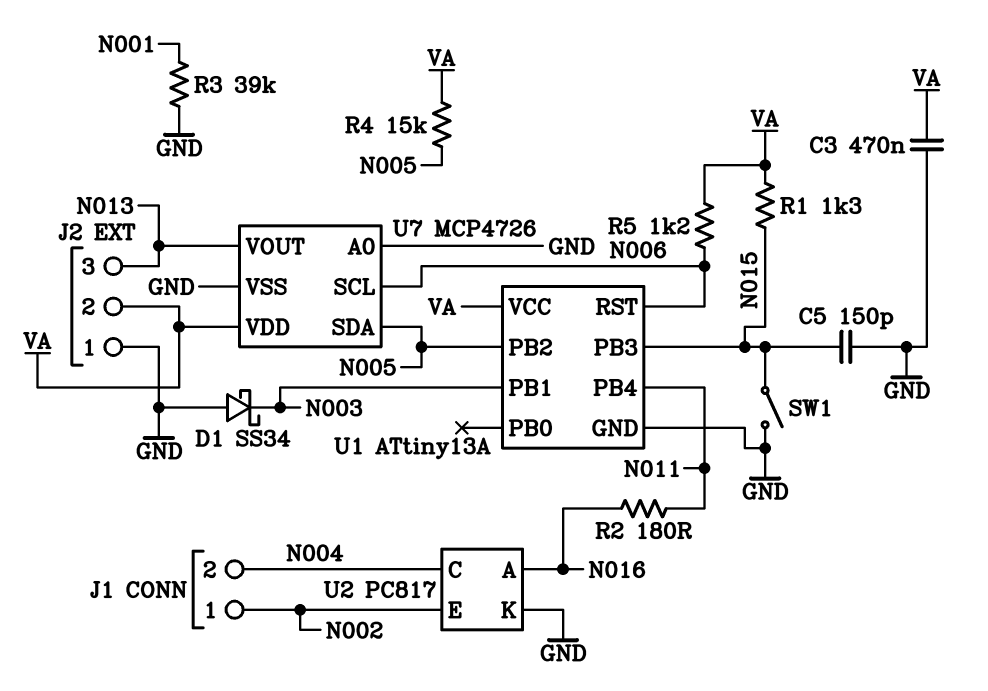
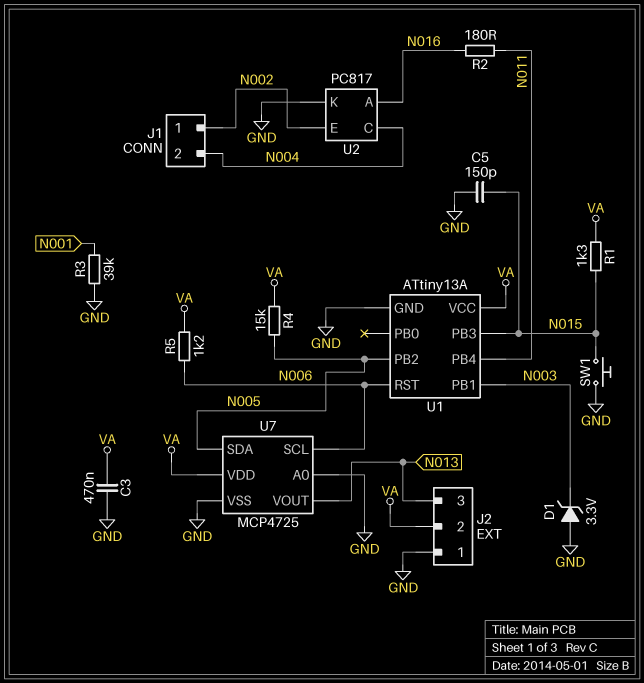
D1: schottky SS34 (A GND, K N003) -> zener 3.3V (A GND, K N003)
SW1: switch (GND, N015) -> button (GND, N015)
U7: MCP4726 -> MCP4725

